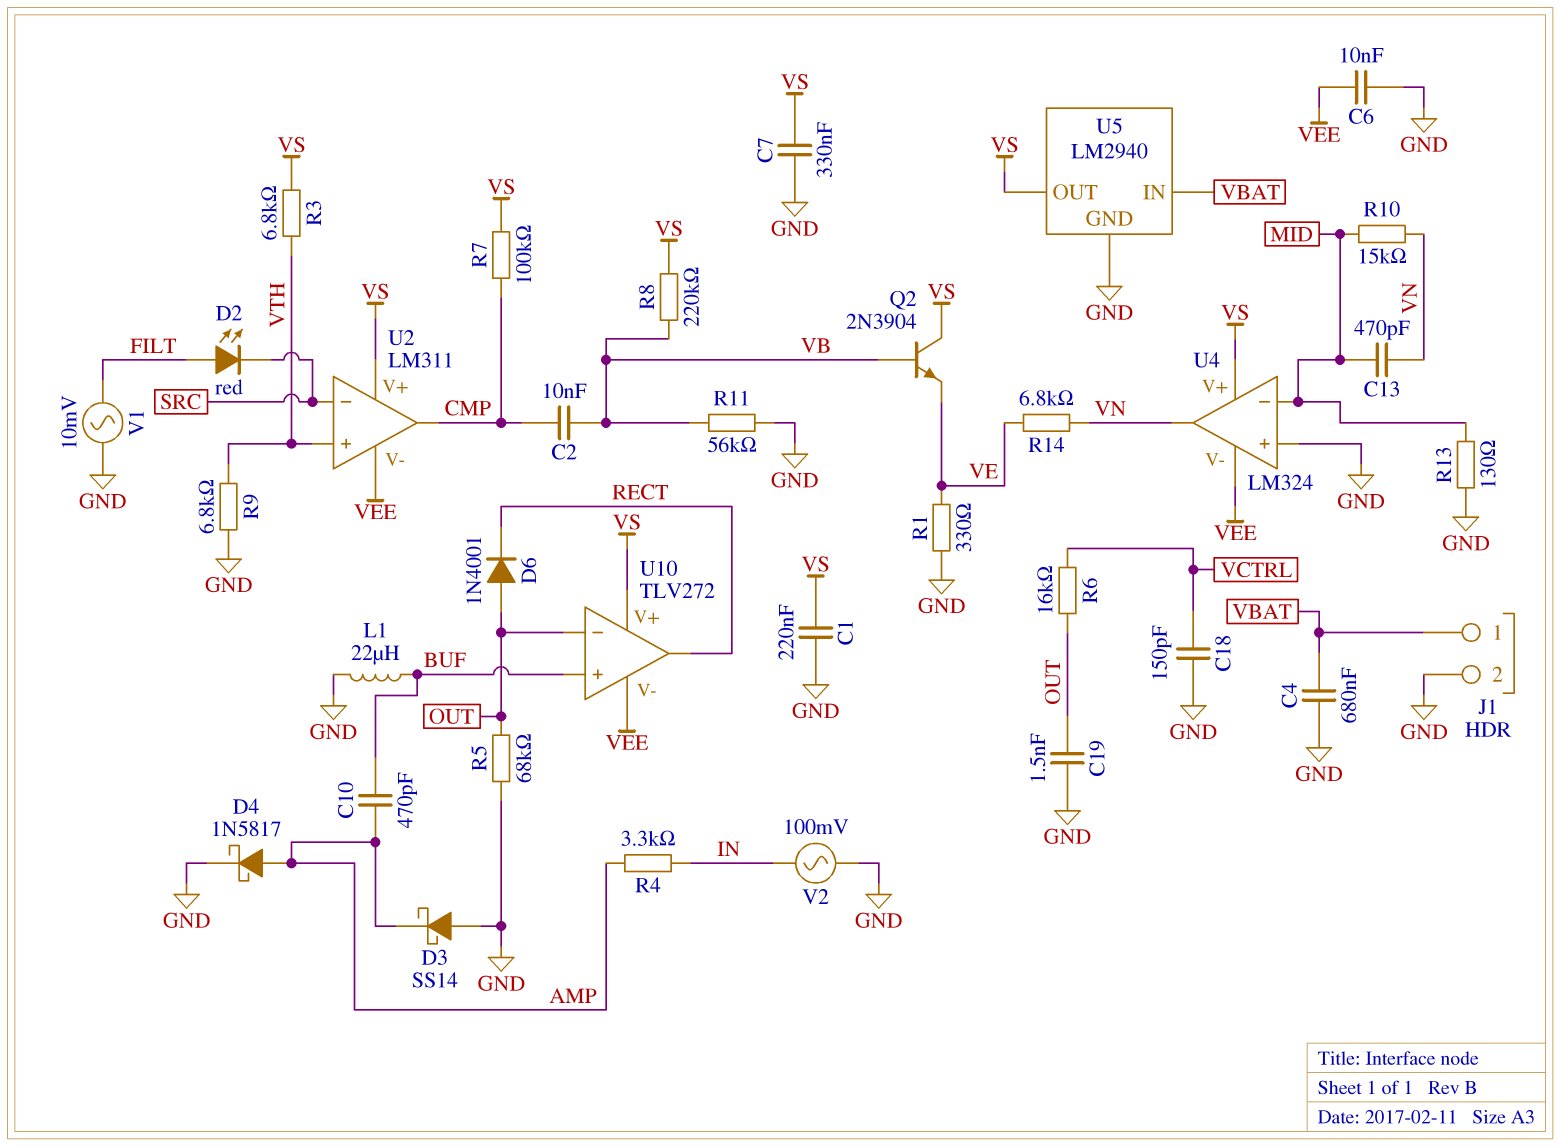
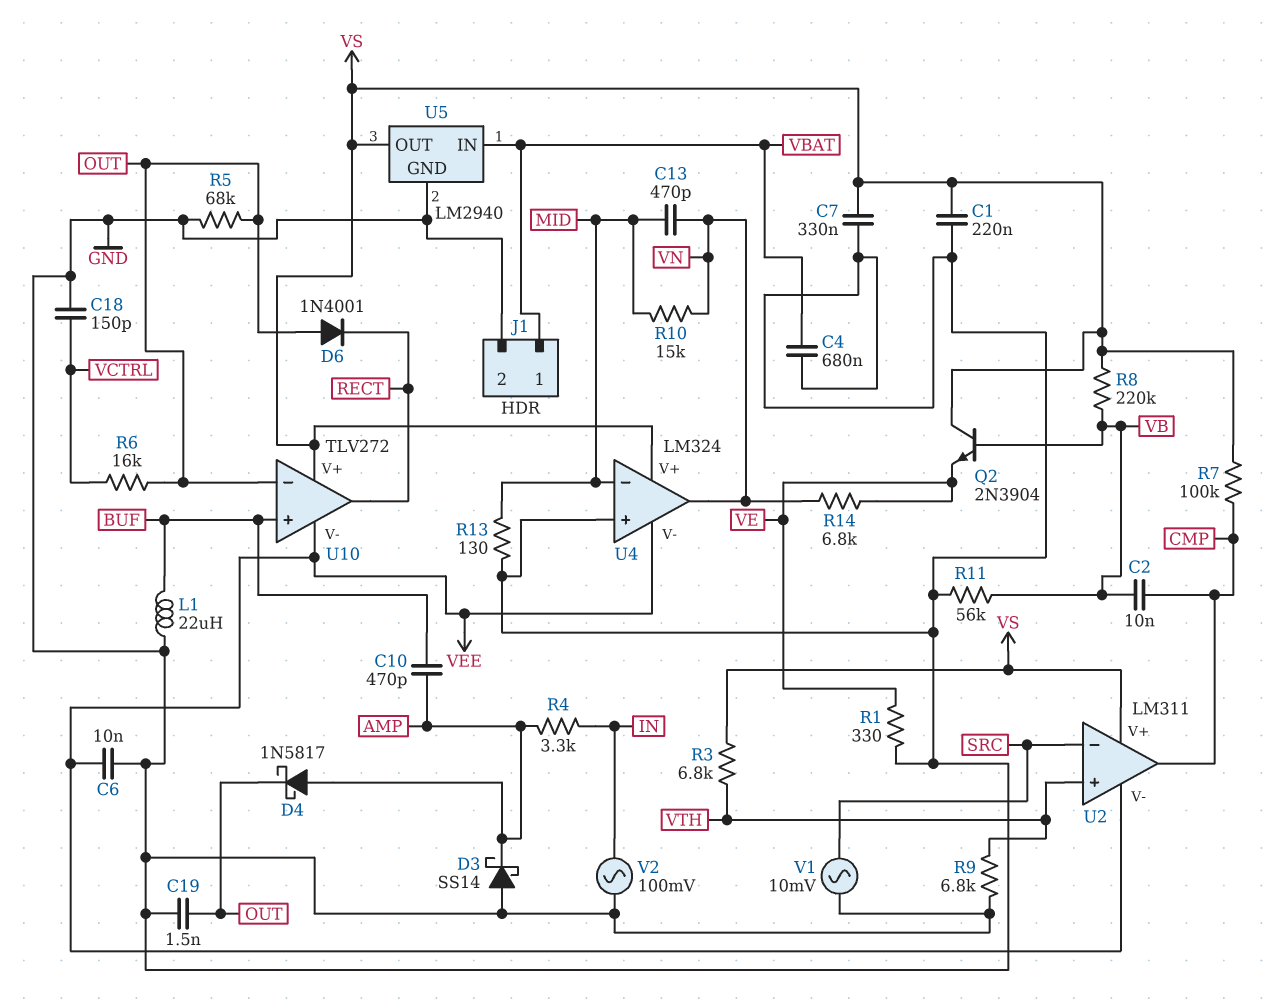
D2: LED red (A FILT, K SRC) -> none
D4: schottky 1N5817 (A AMP, K GND) -> schottky 1N5817 (A AMP, K OUT)
V1: AC 10mV (FILT, GND) -> AC 10mV (GND, SRC)

